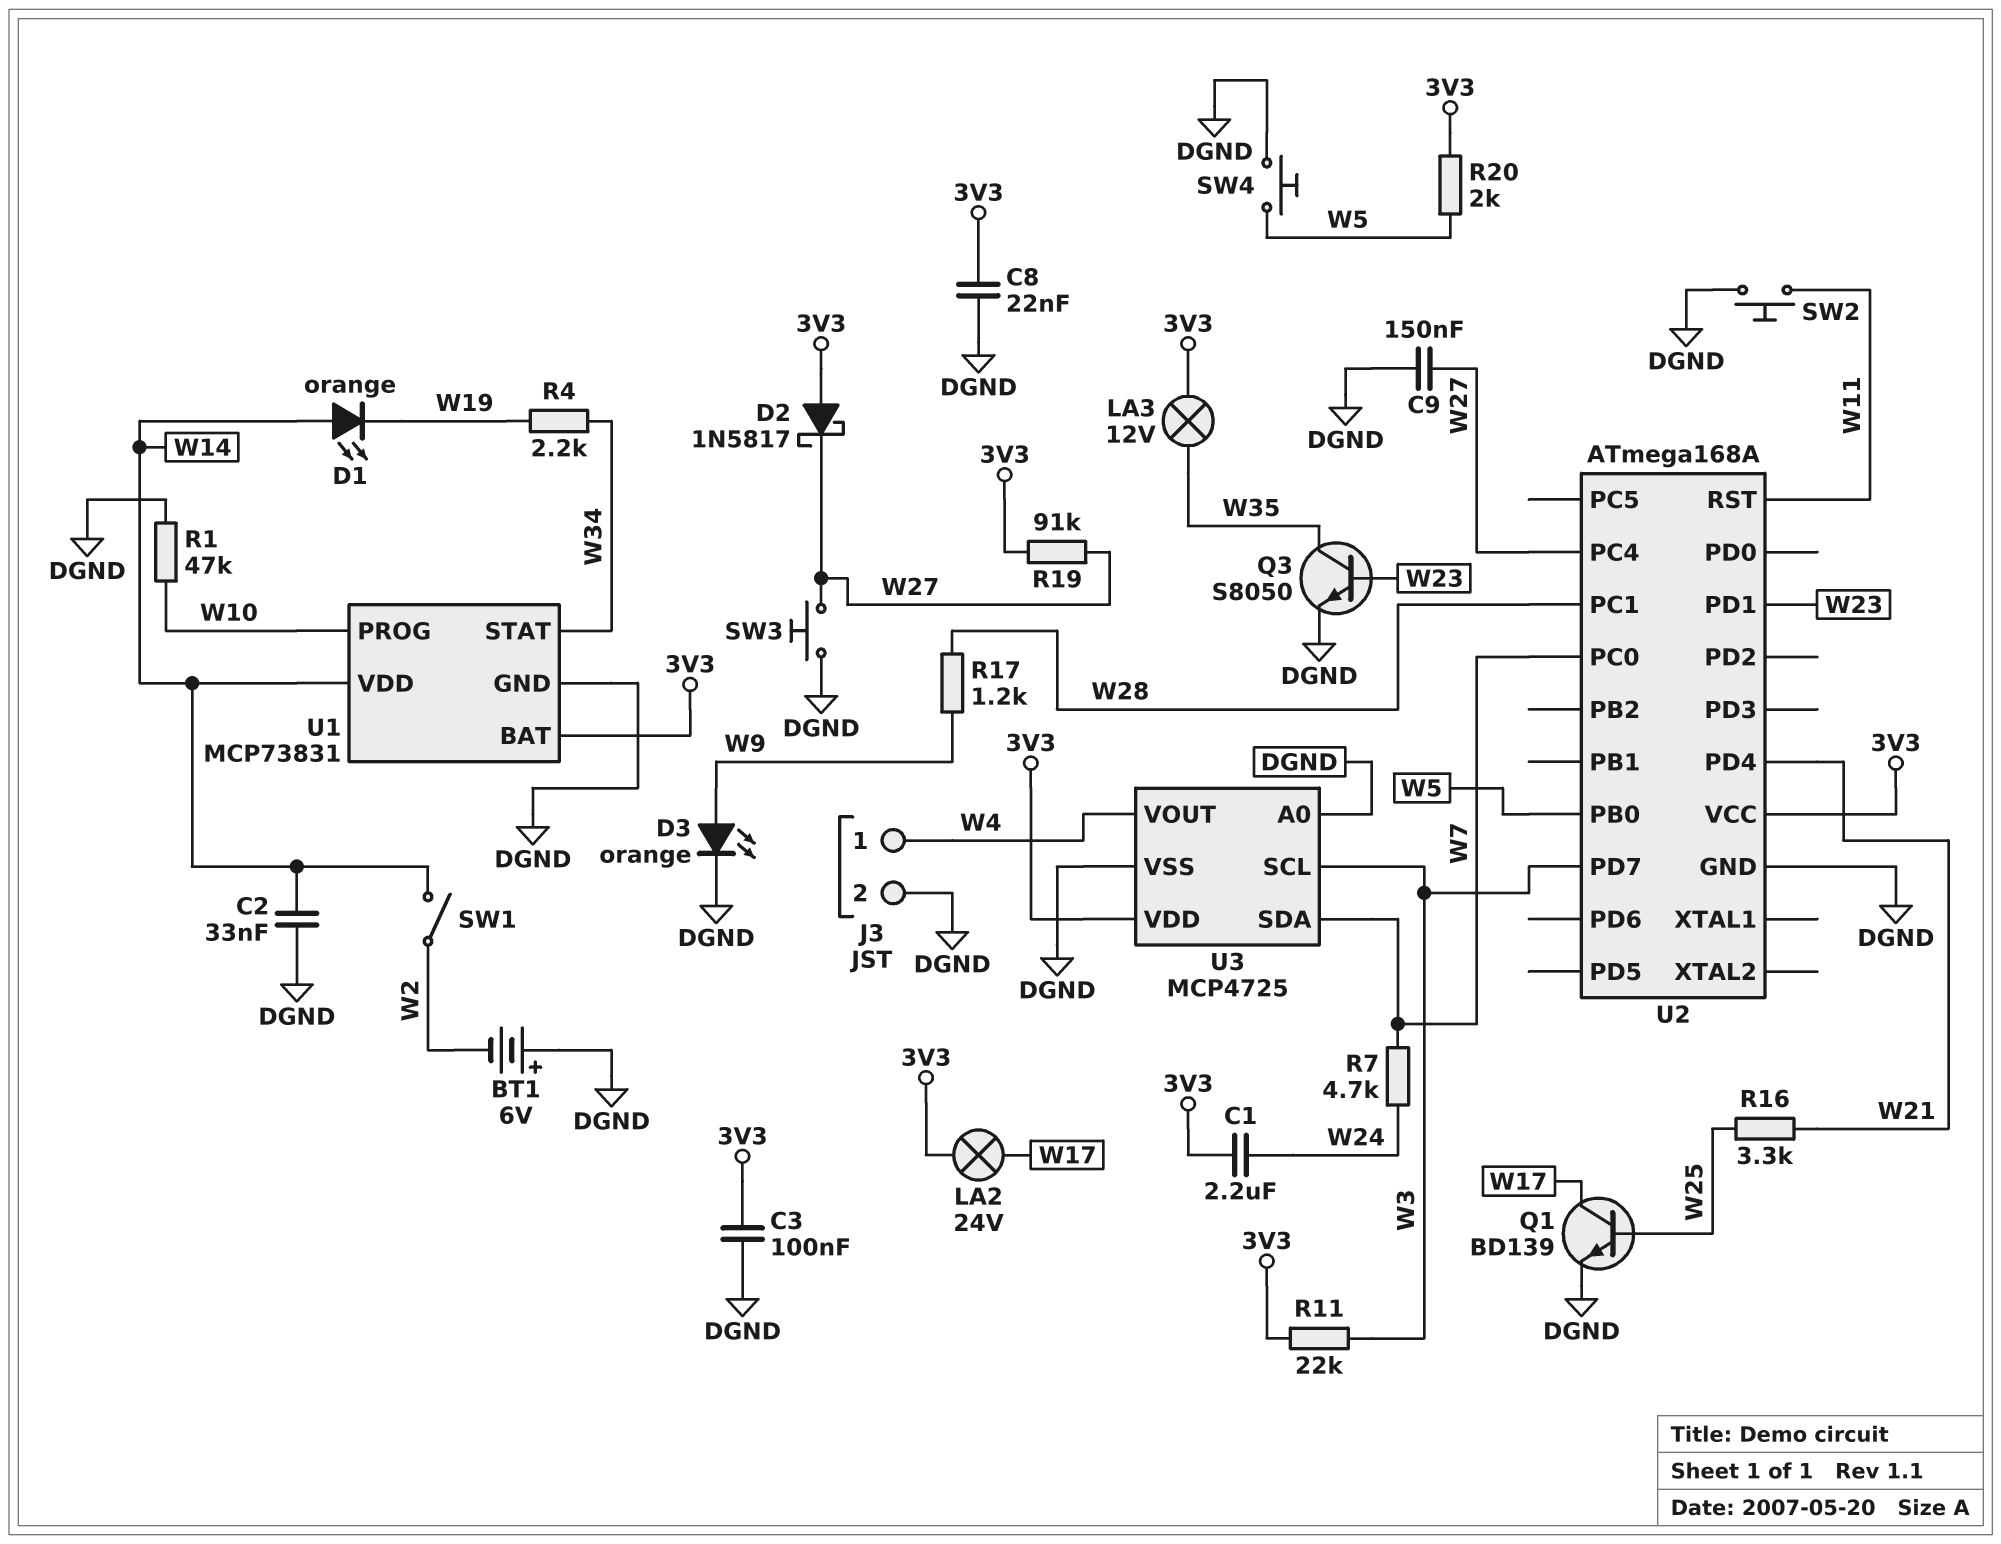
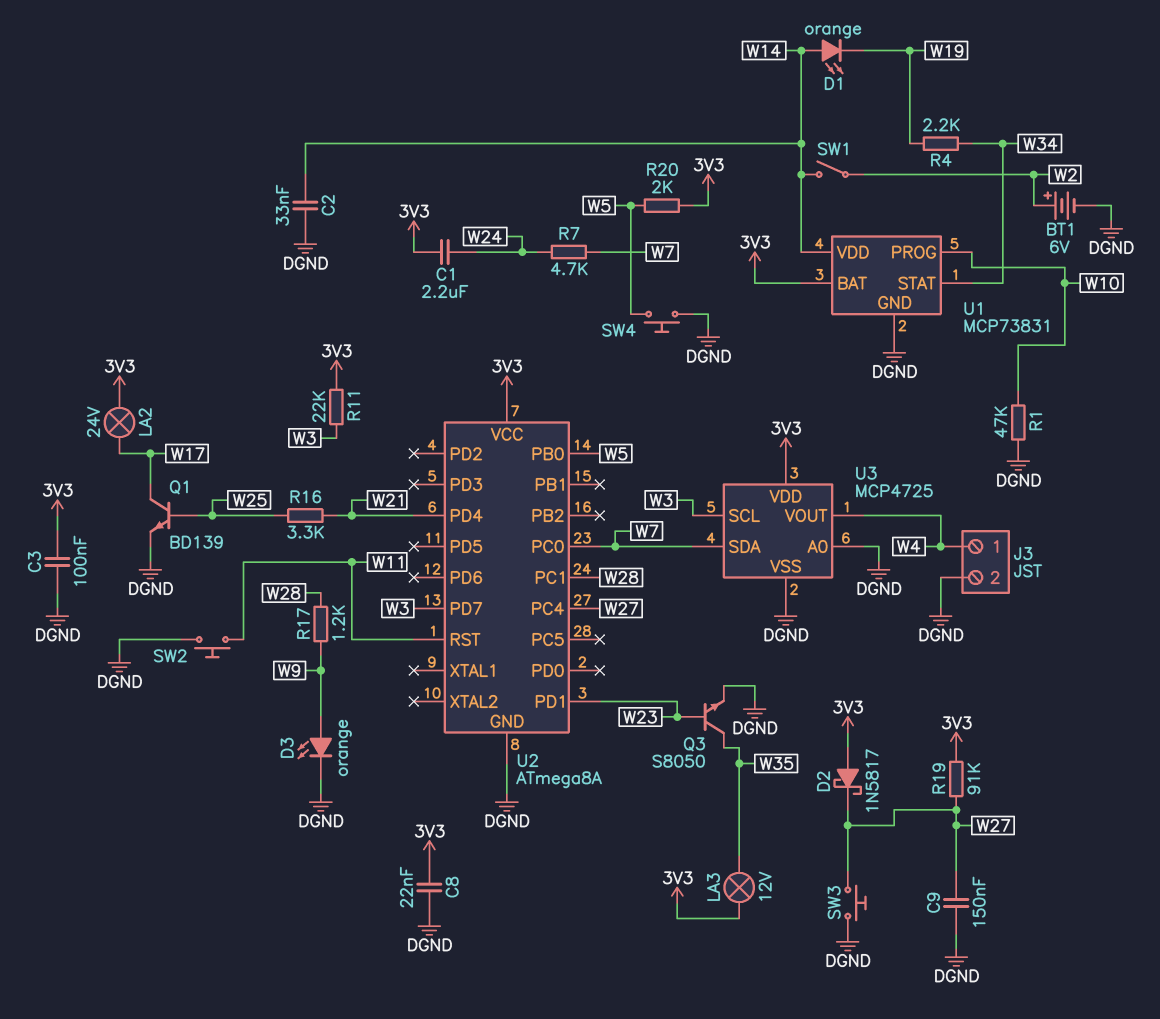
BT1: 6V (plus DGND, minus W2) -> 6V (plus W2, minus DGND)
U2: ATmega168A -> ATmega8A

